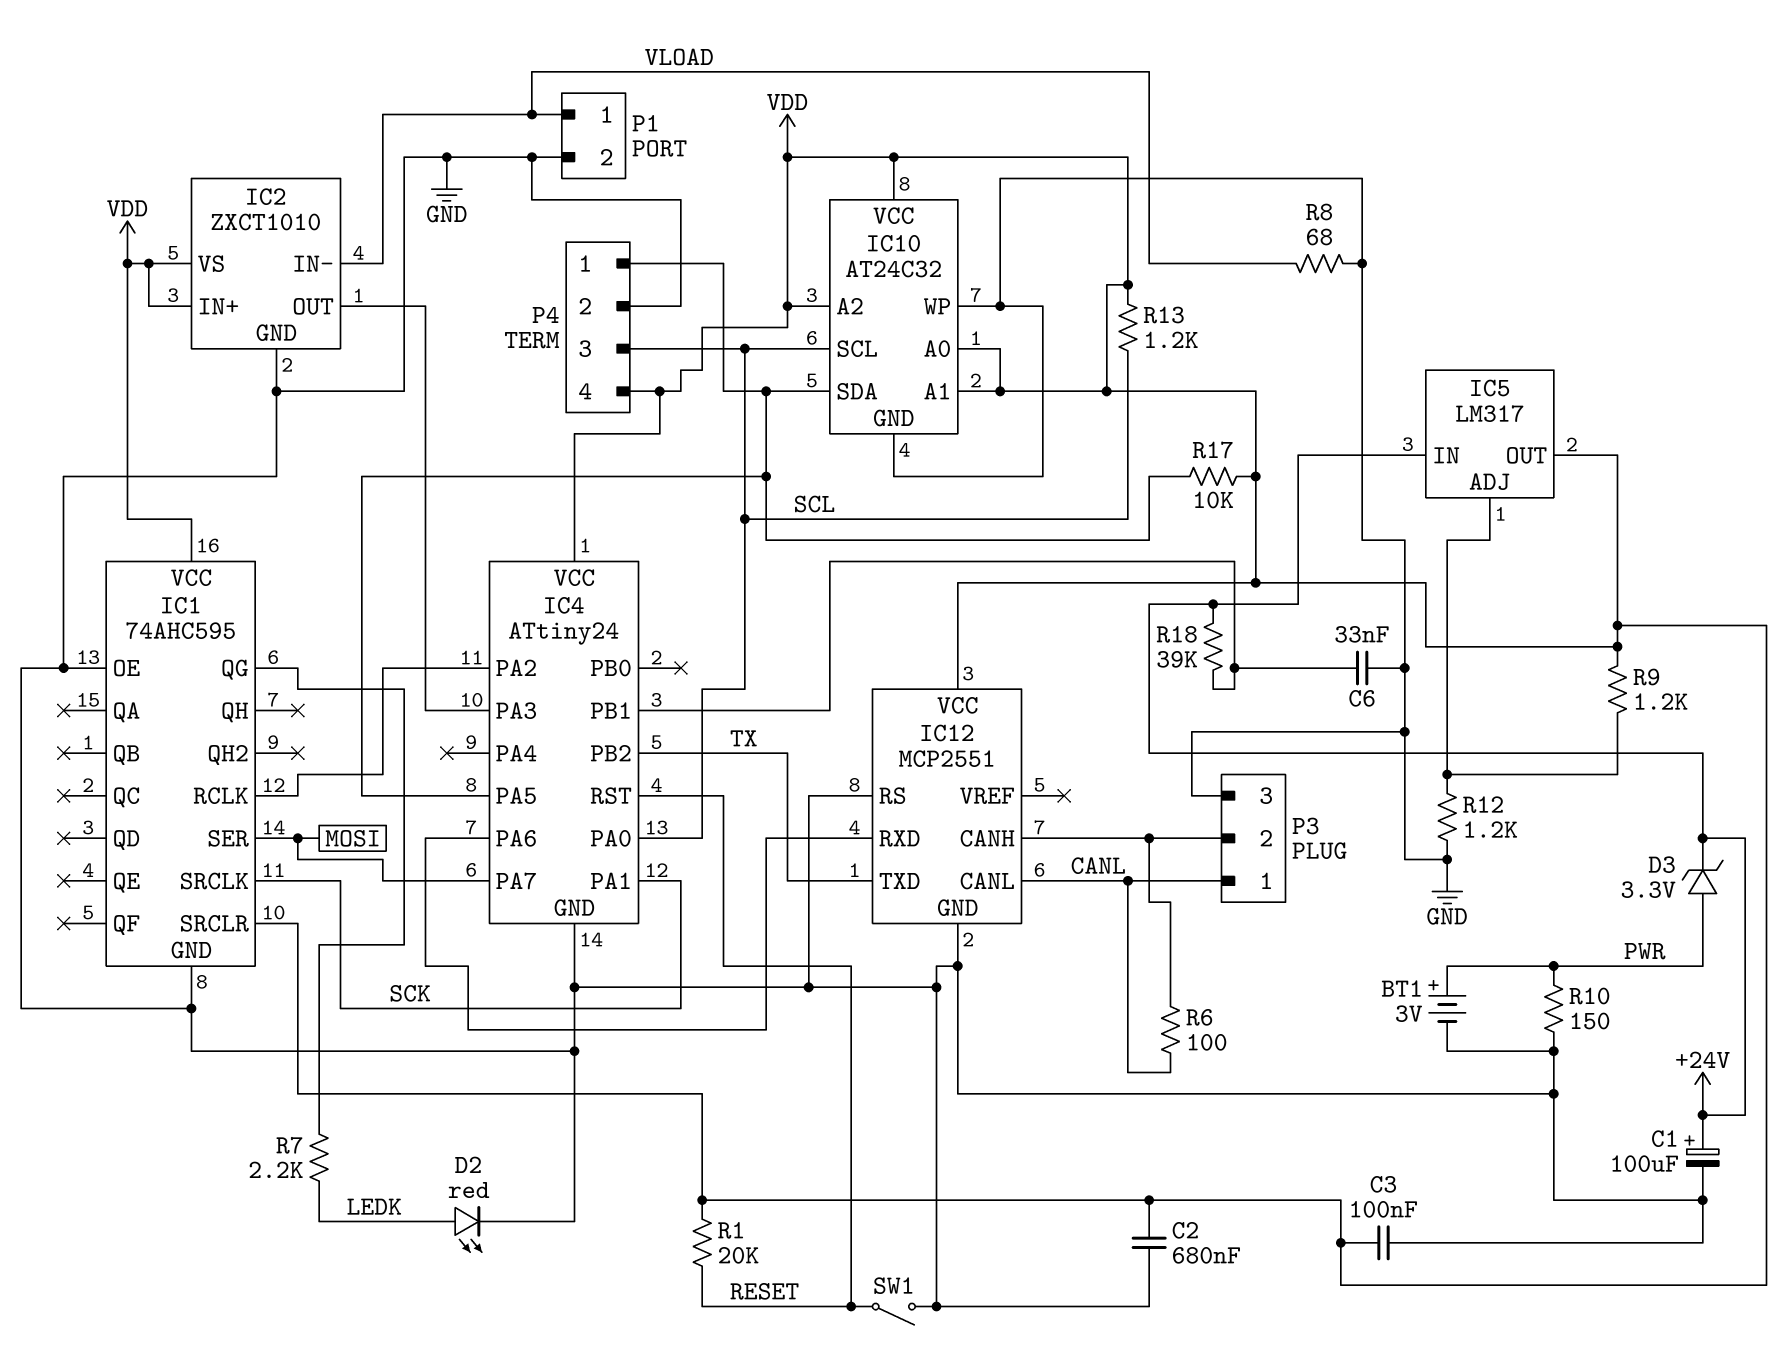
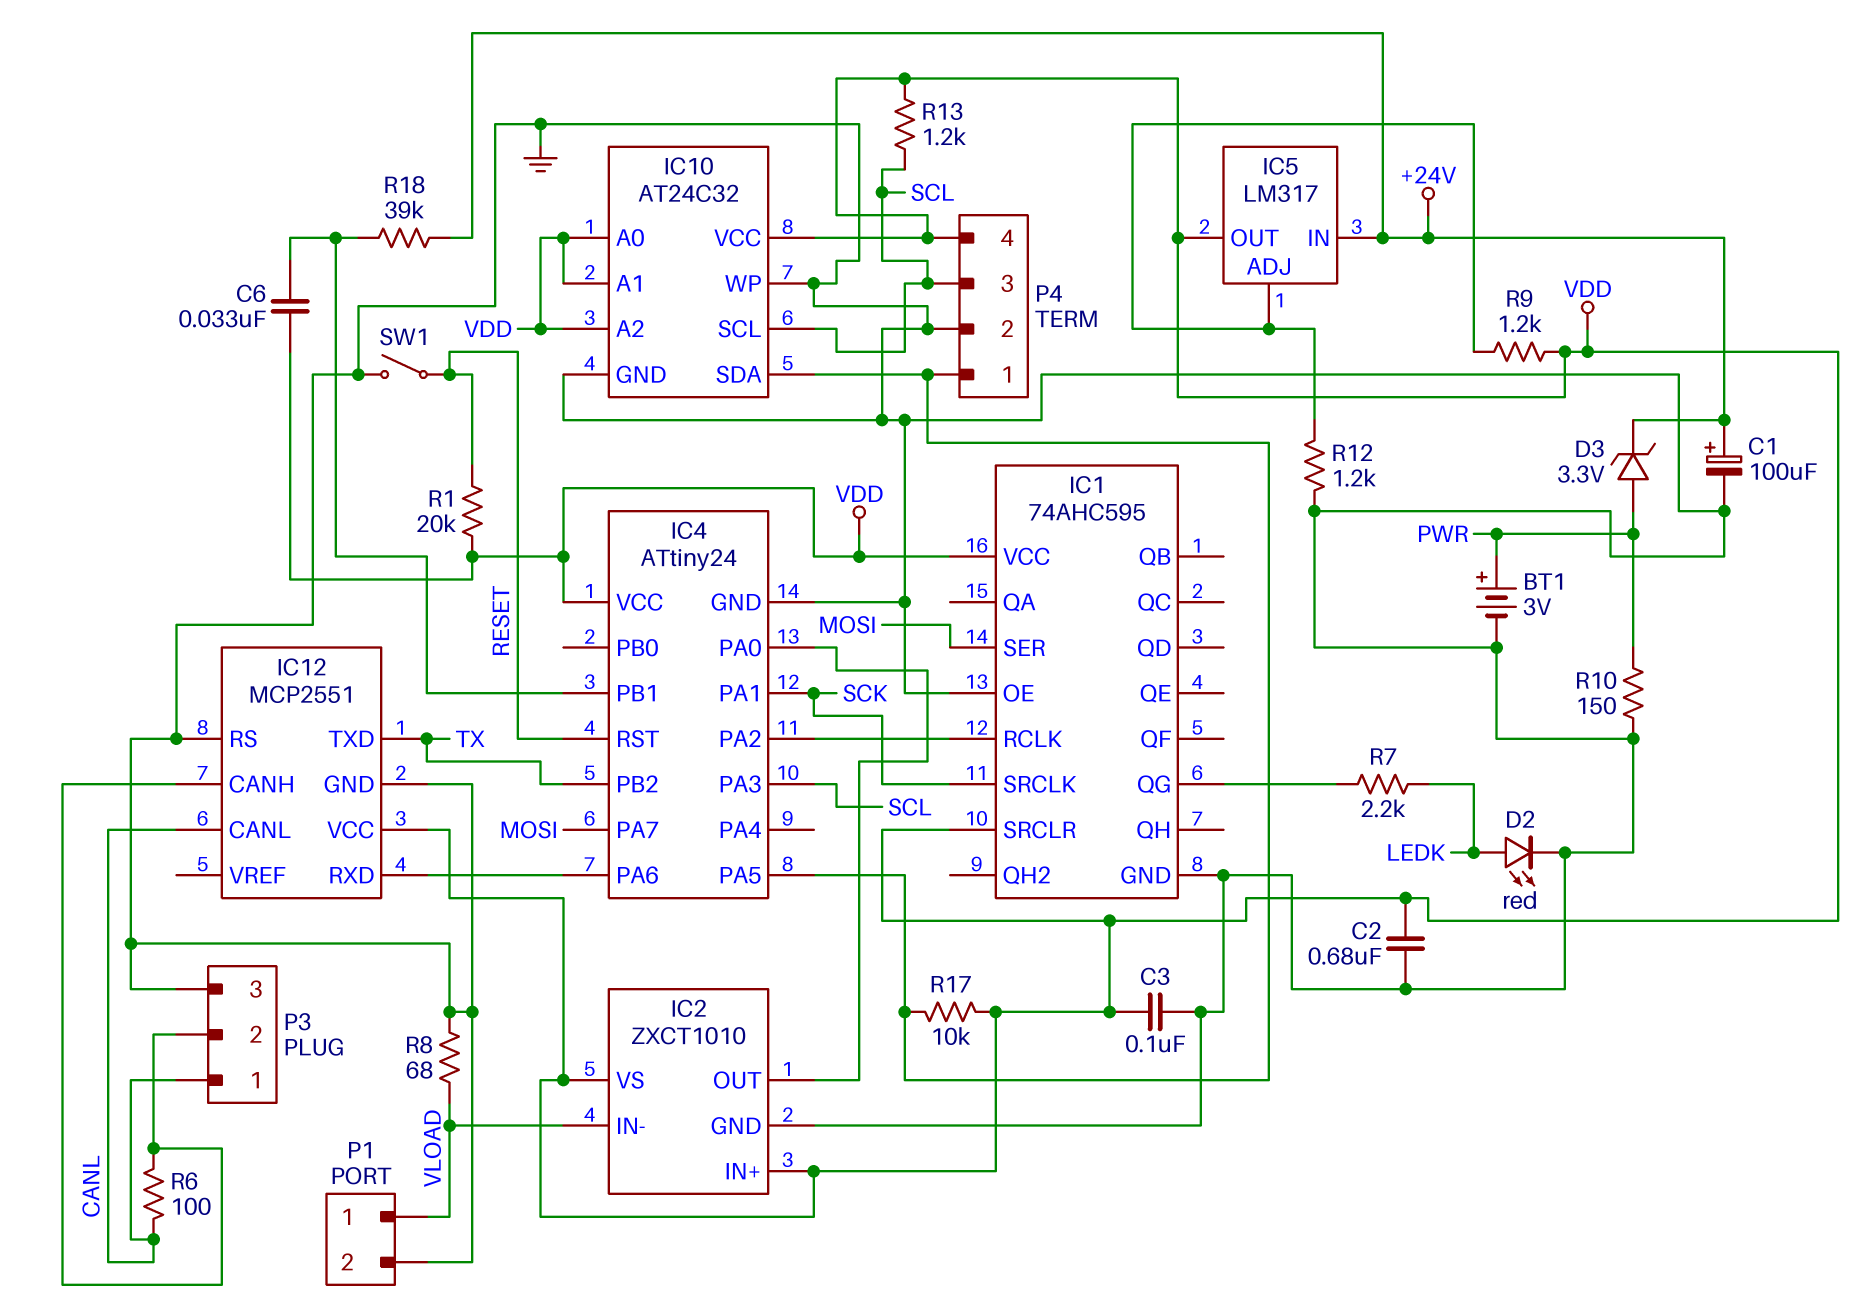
C6: 33nF (GND, IC4/PB1) -> 33nF (IC4/PB1, VDD)
IC4 pin PA0: SCL -> IC2/OUT
IC4 pin PA3: IC2/OUT -> SCL

